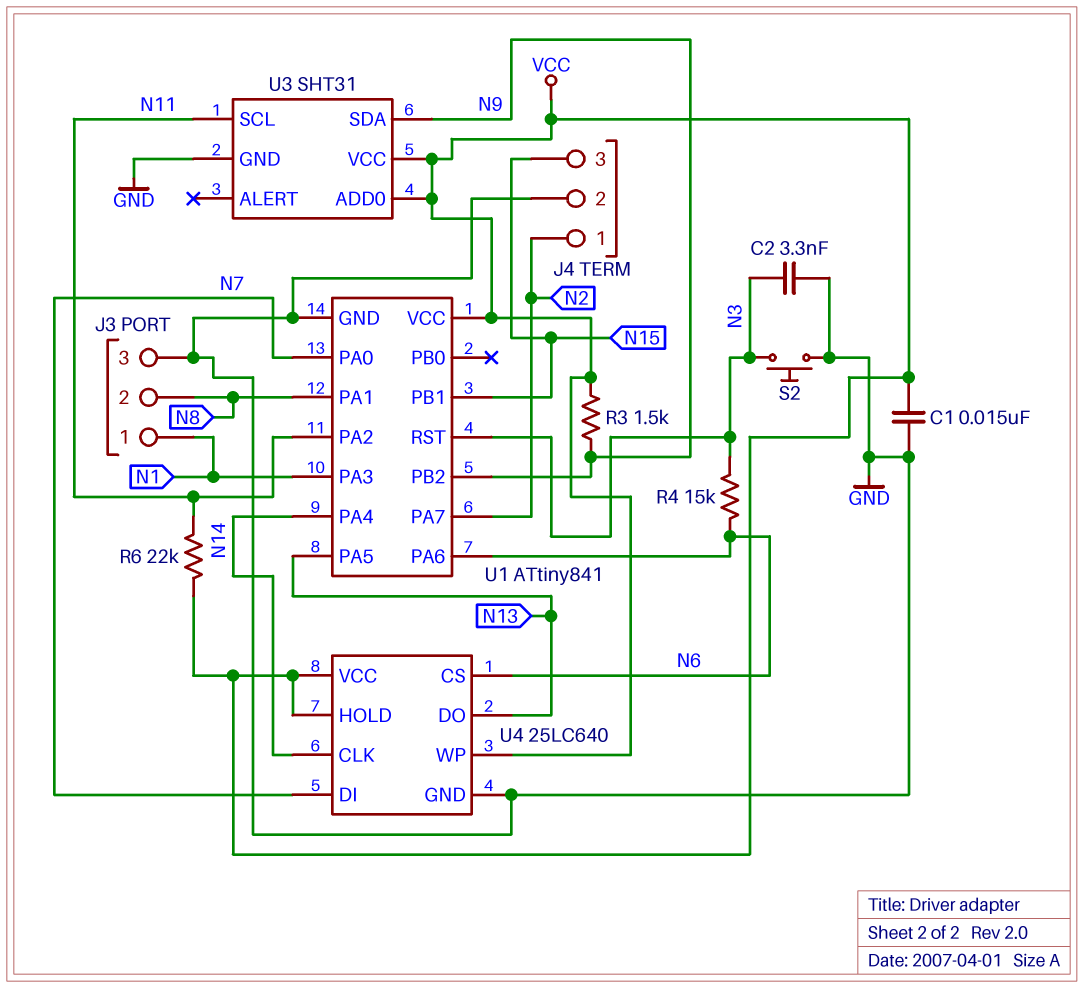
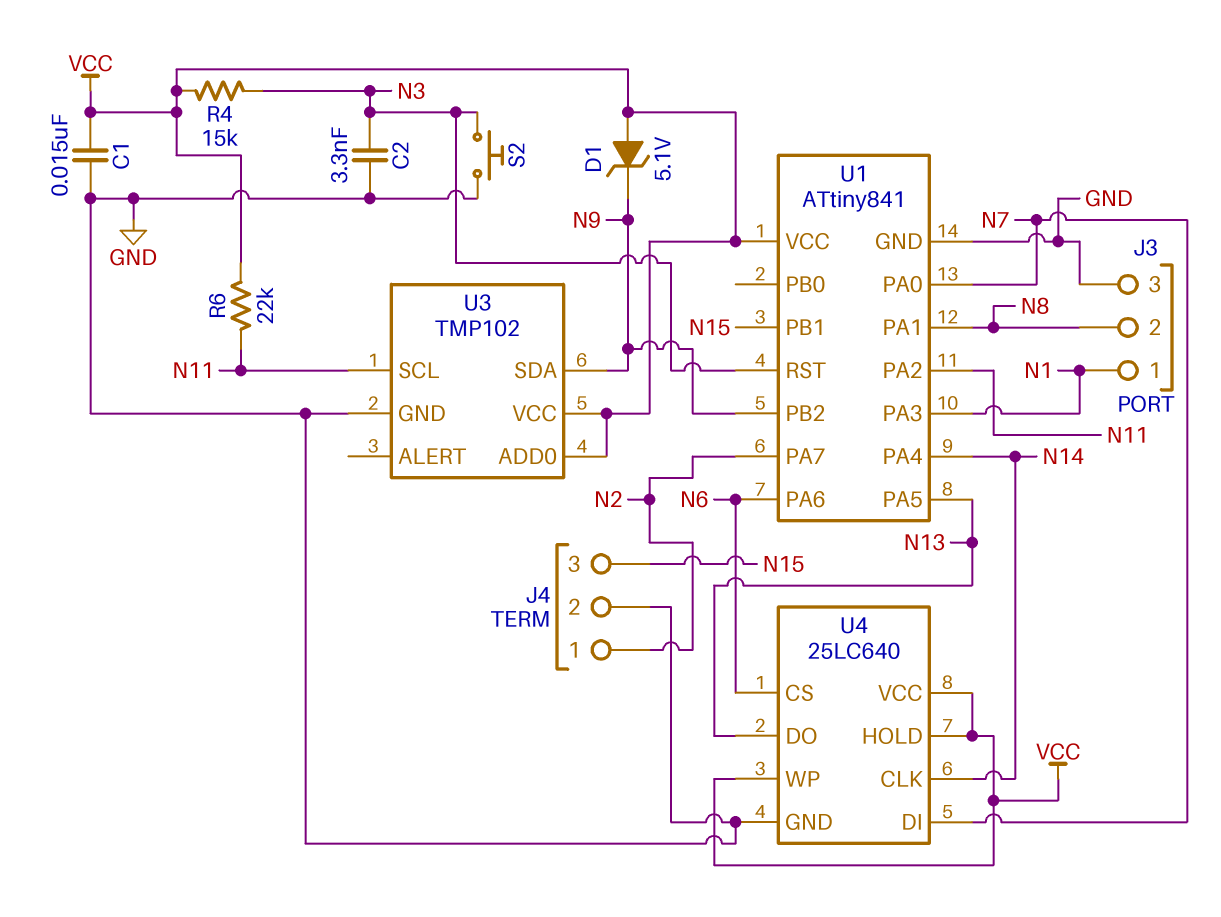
D1: none -> zener 5.1V (A VCC, K N9)
R3: 1.5k (N9, VCC) -> none
R4: 15k (N3, N6) -> 15k (N3, VCC)
U3: SHT31 -> TMP102

